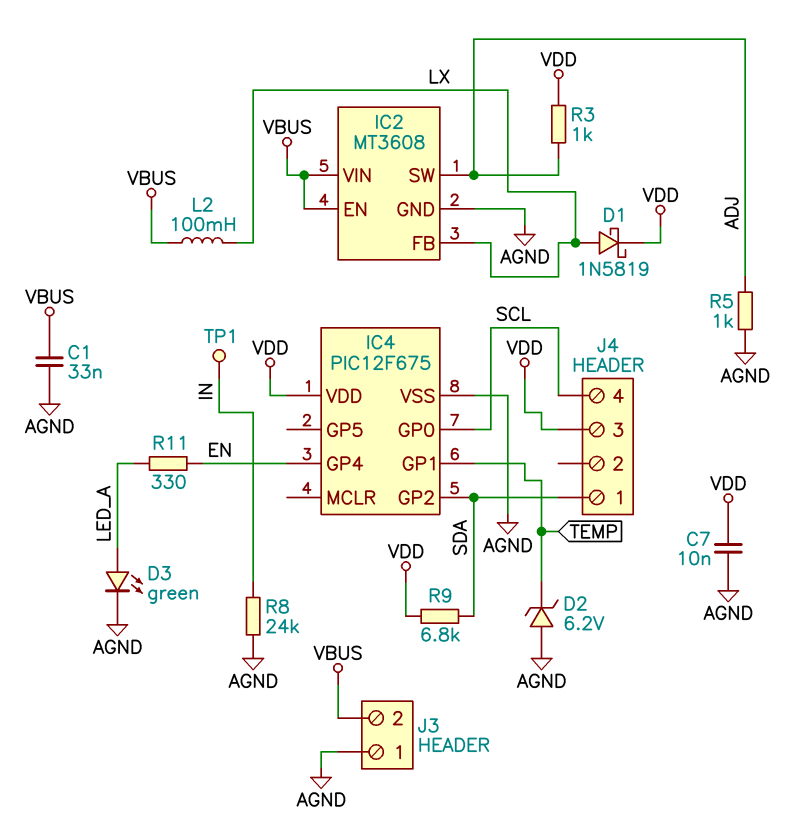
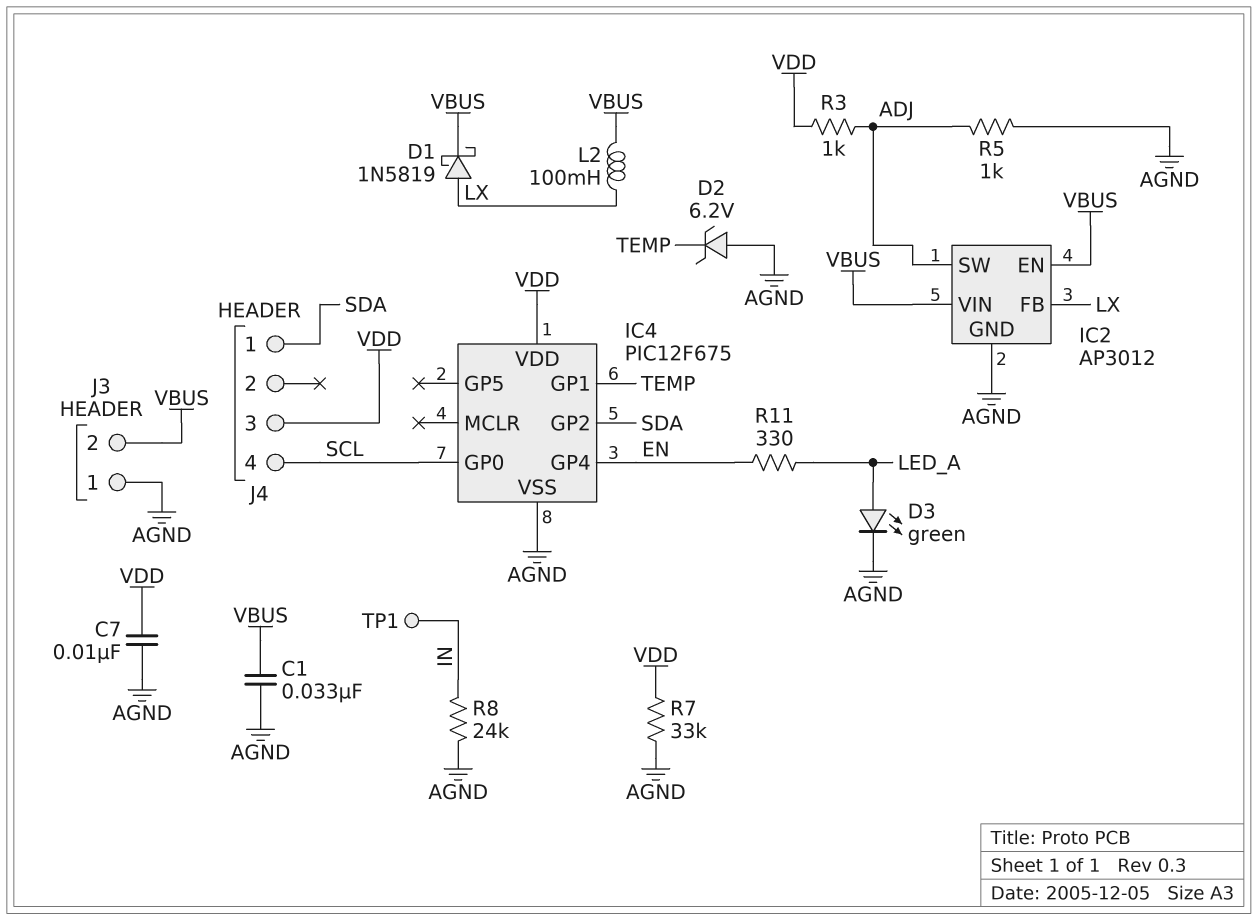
D1: schottky 1N5819 (A LX, K VDD) -> schottky 1N5819 (A LX, K VBUS)
IC2: MT3608 -> AP3012
R7: none -> 33k (AGND, VDD)
R9: 6.8k (SDA, VDD) -> none

